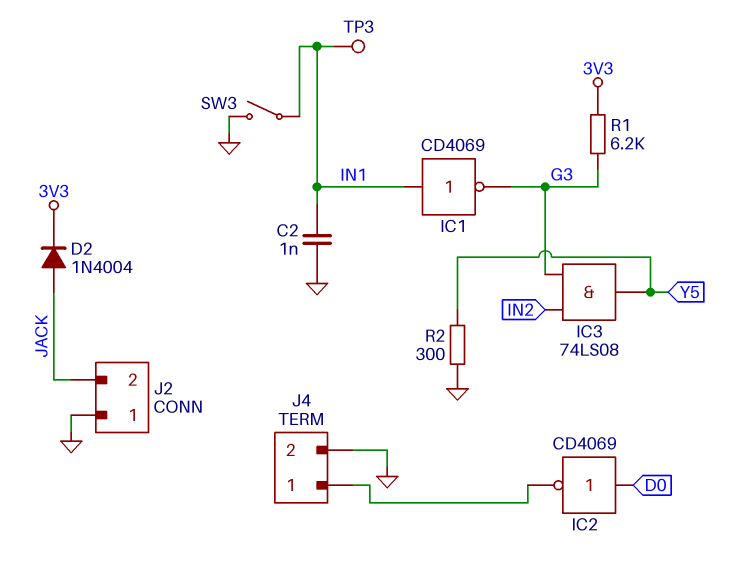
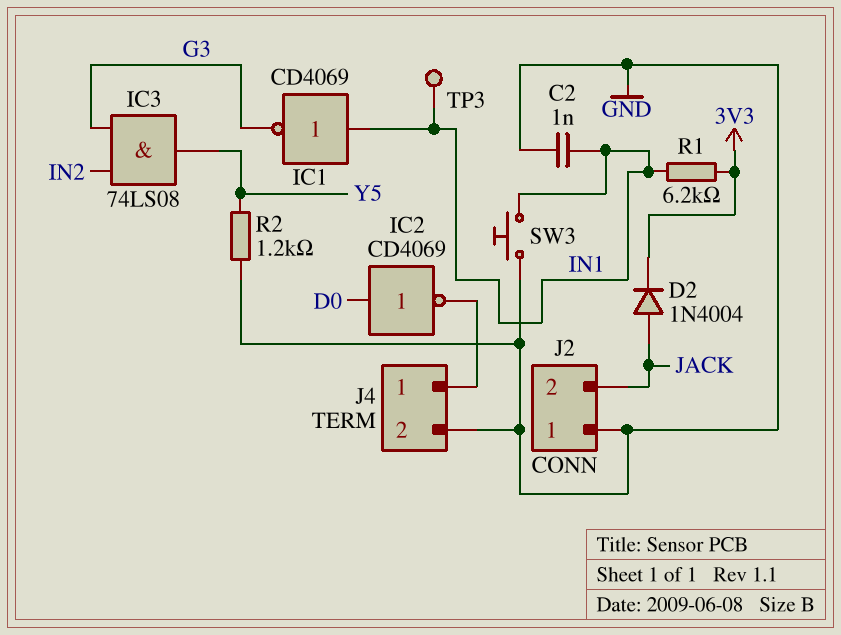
R1: 6.2k (3V3, G3) -> 6.2k (3V3, IN1)
R2: 300 (GND, Y5) -> 1.2k (GND, Y5)
SW3: switch (GND, IN1) -> button (GND, IN1)

